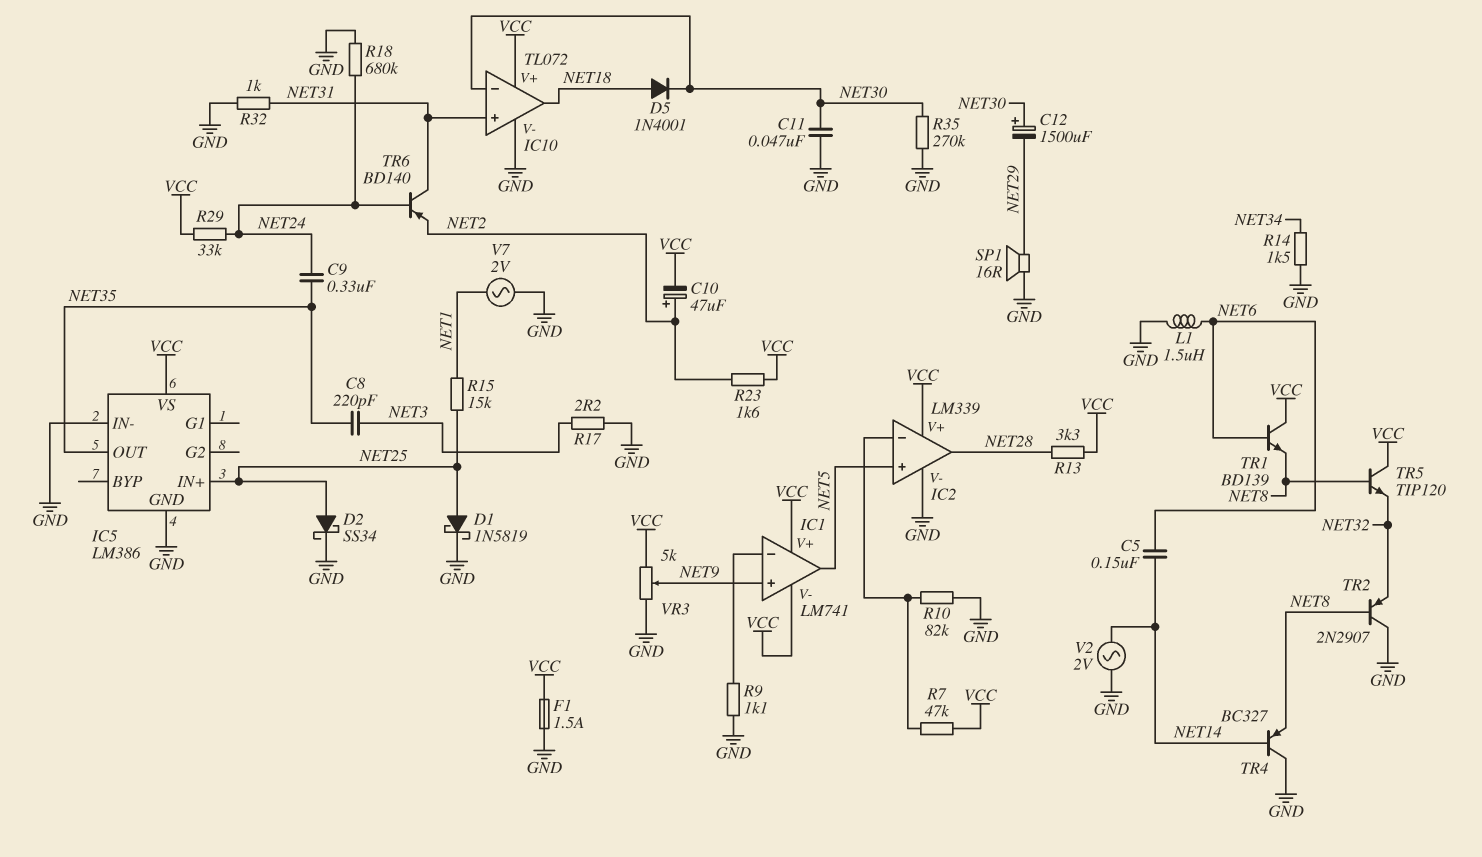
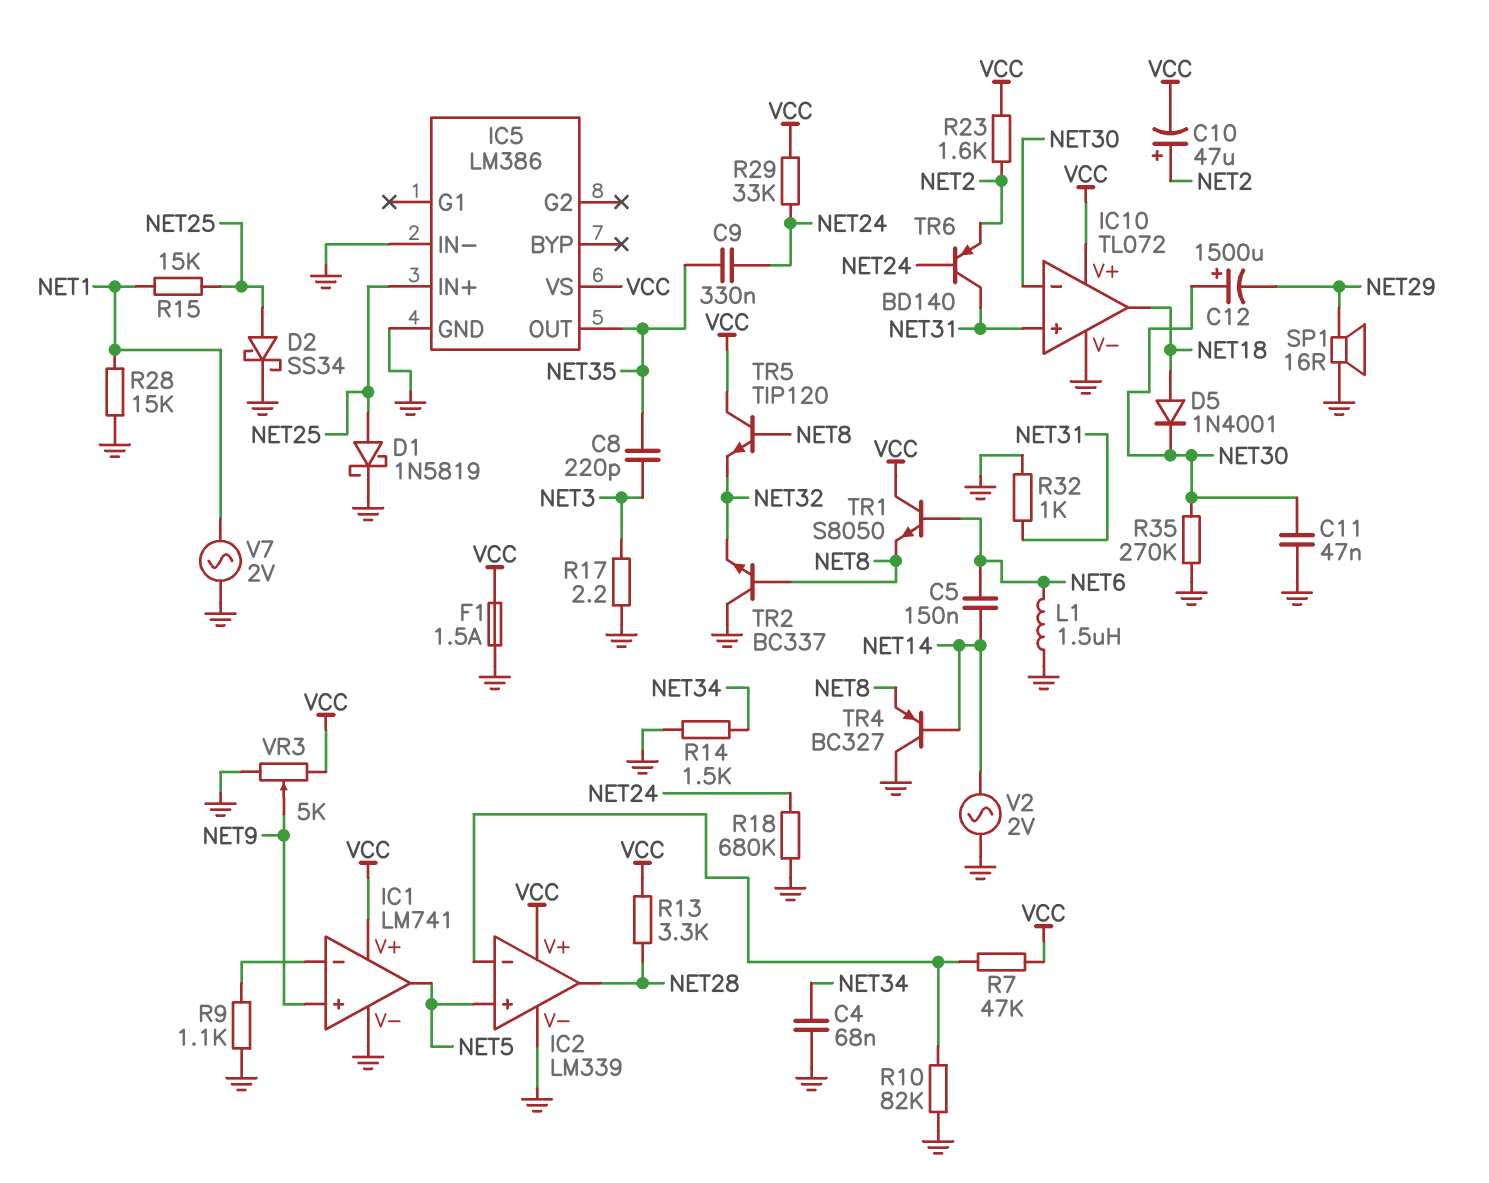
C4: none -> 68nF (GND, NET34)
IC1 pin V-: VCC -> GND
R28: none -> 15k (GND, NET1)
TR1: NPN BD139 (B NET6, C VCC, E NET8) -> NPN S8050 (B NET6, C VCC, E NET8)
TR2: PNP 2N2907 (B NET8, C GND, E NET32) -> NPN BC337 (B NET8, C GND, E NET32)

